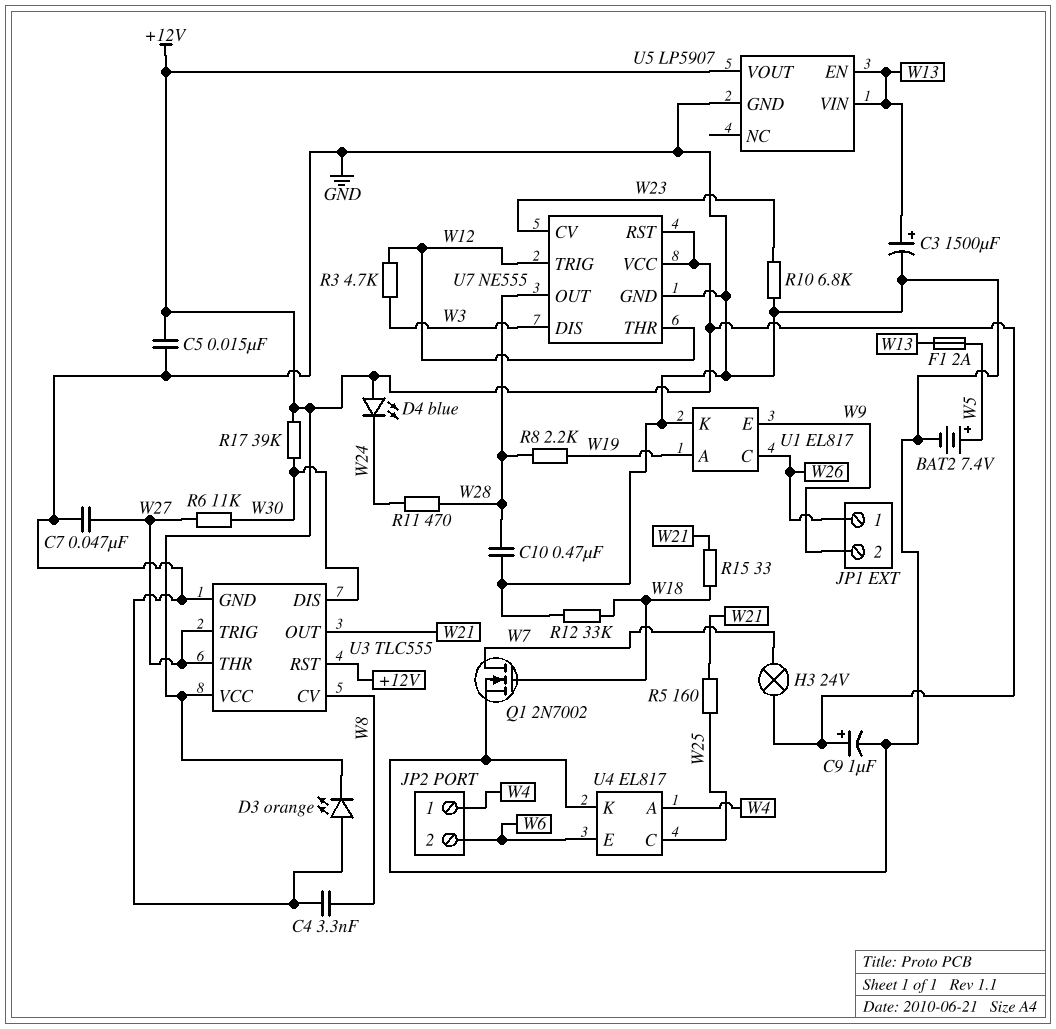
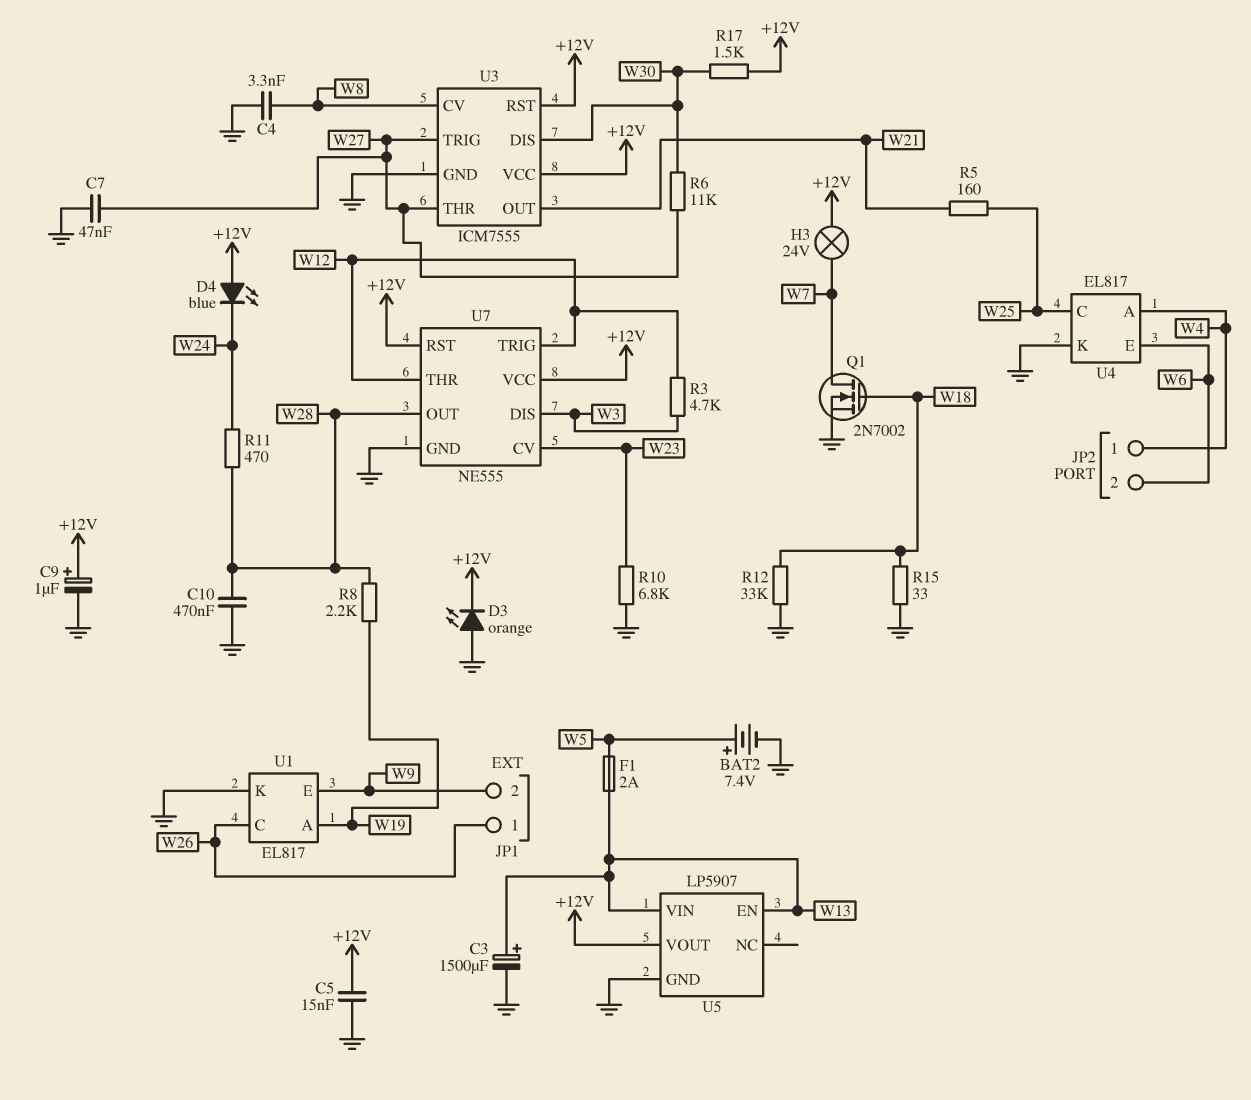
R15: 33 (W18, W21) -> 33 (GND, W18)
R17: 39k (+12V, W30) -> 1.5k (+12V, W30)
U3: TLC555 -> ICM7555

